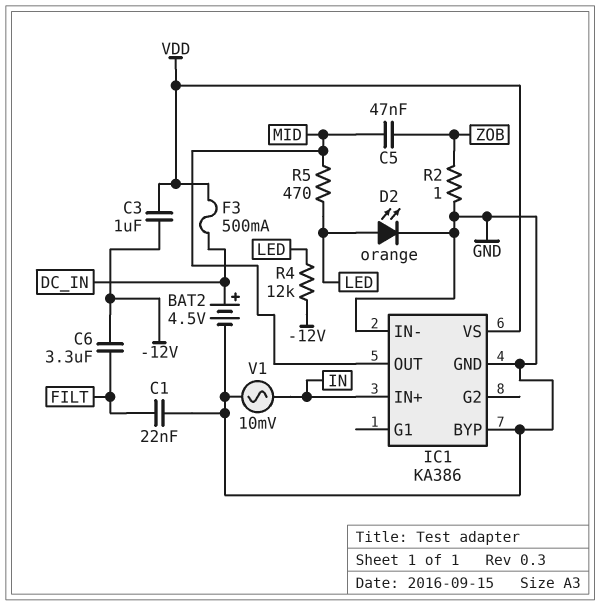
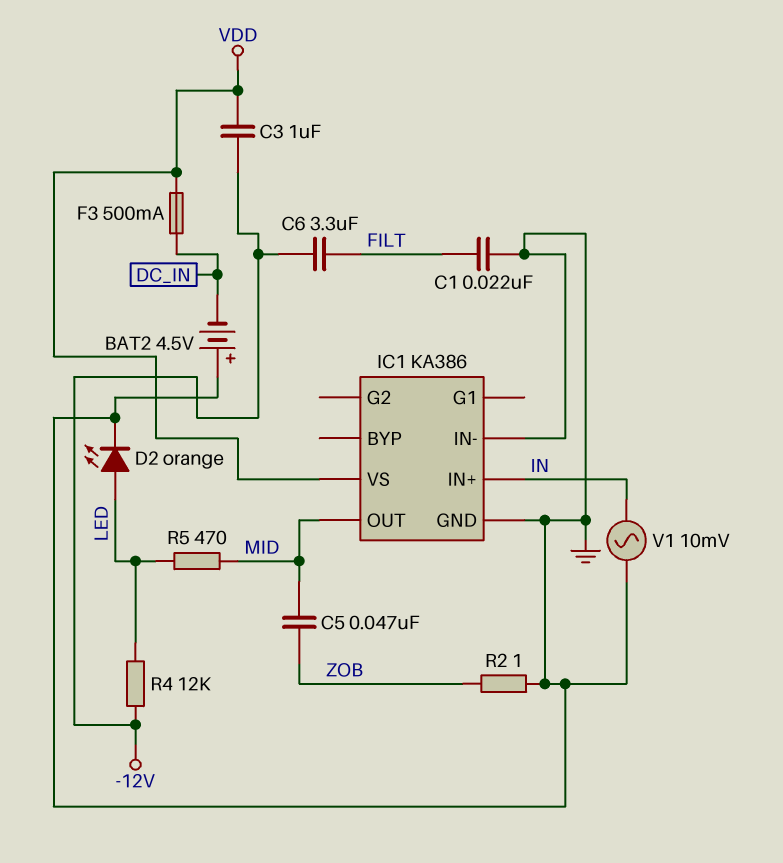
BAT2: 4.5V (plus DC_IN, minus GND) -> 4.5V (plus GND, minus DC_IN)
IC1 pin BYP: GND -> none

